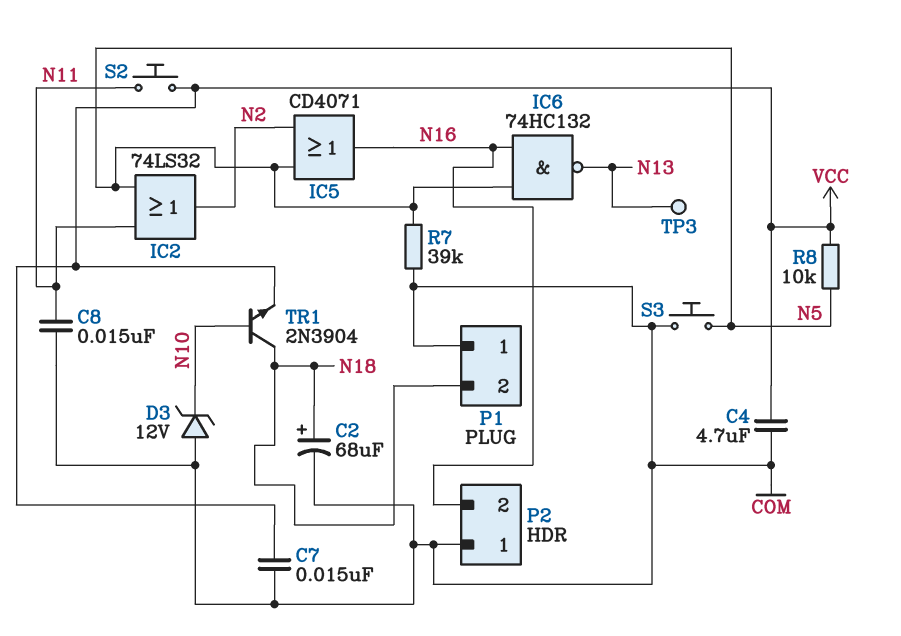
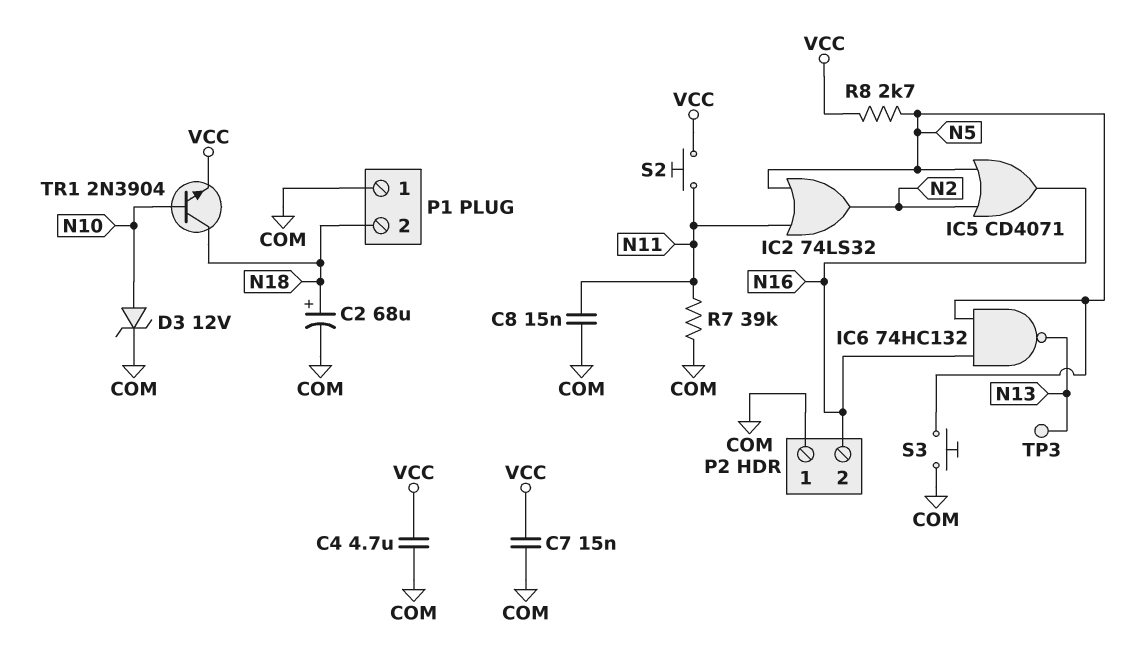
D3: zener 12V (A COM, K N10) -> zener 12V (A N10, K COM)
R7: 39k (COM, N5) -> 39k (COM, N11)
R8: 10k (N5, VCC) -> 2.7k (N5, VCC)

